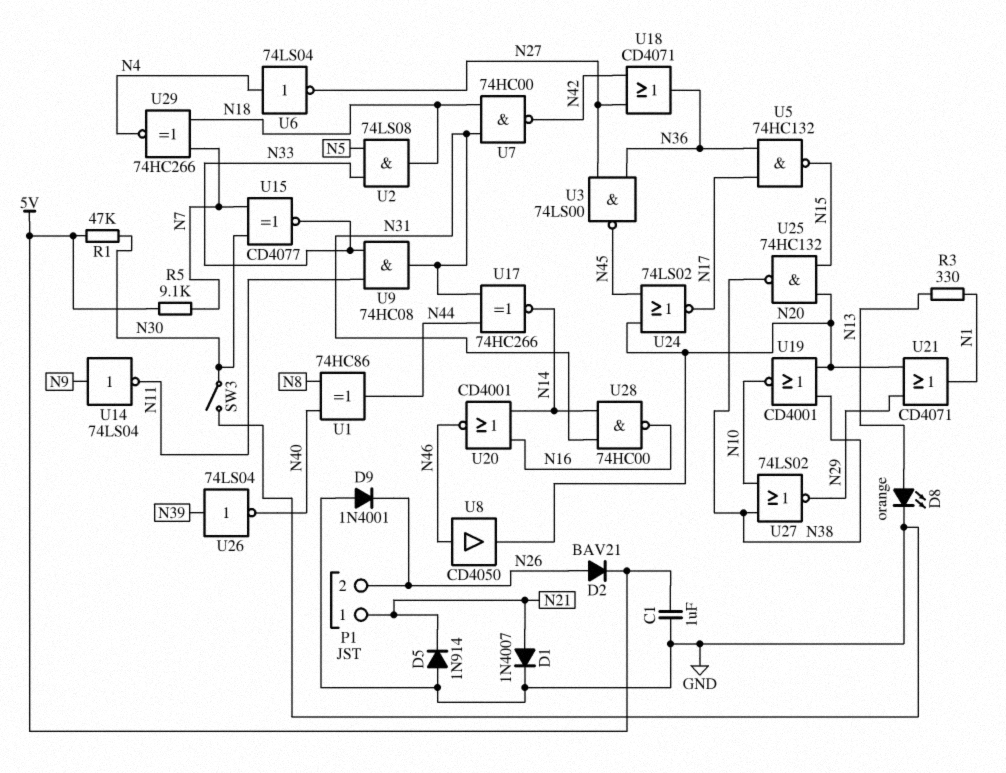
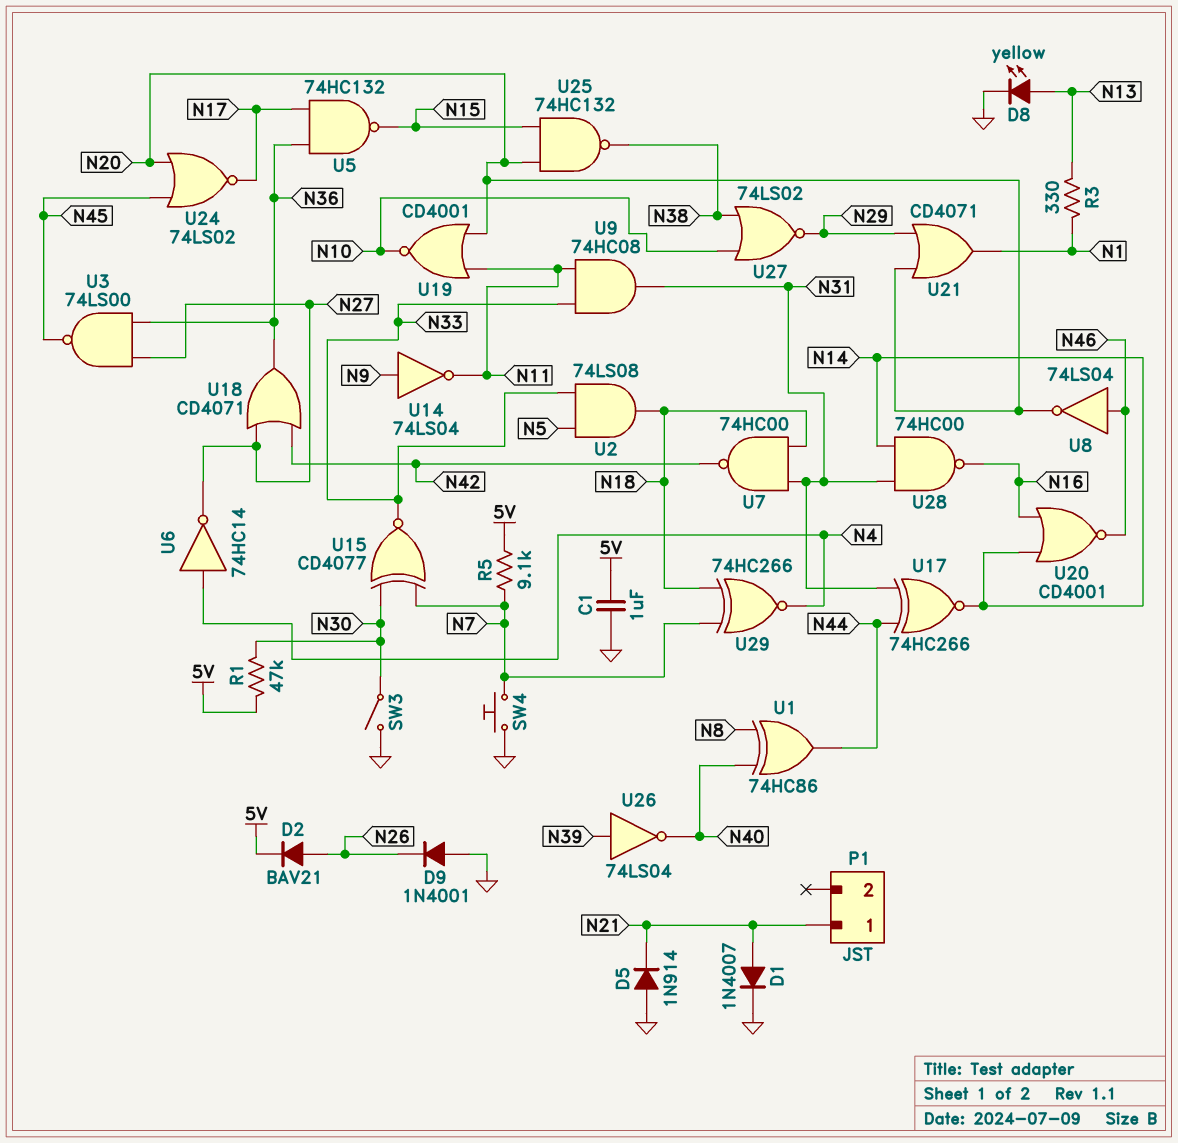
D8: LED orange (A N13, K GND) -> LED yellow (A N13, K GND)
P1 pin 2: N26 -> none
SW4: none -> button (GND, N7)
U6: NOT 74LS04 (in N4, out N27) -> NOT 74HC14 (in N4, out N27)
U8: buffer CD4050 (in N46, out N20) -> NOT 74LS04 (in N46, out N20)
U19: NOR CD4001 (in N20, in N38, out N10) -> NOR CD4001 (in N11, in N20, out N10)

